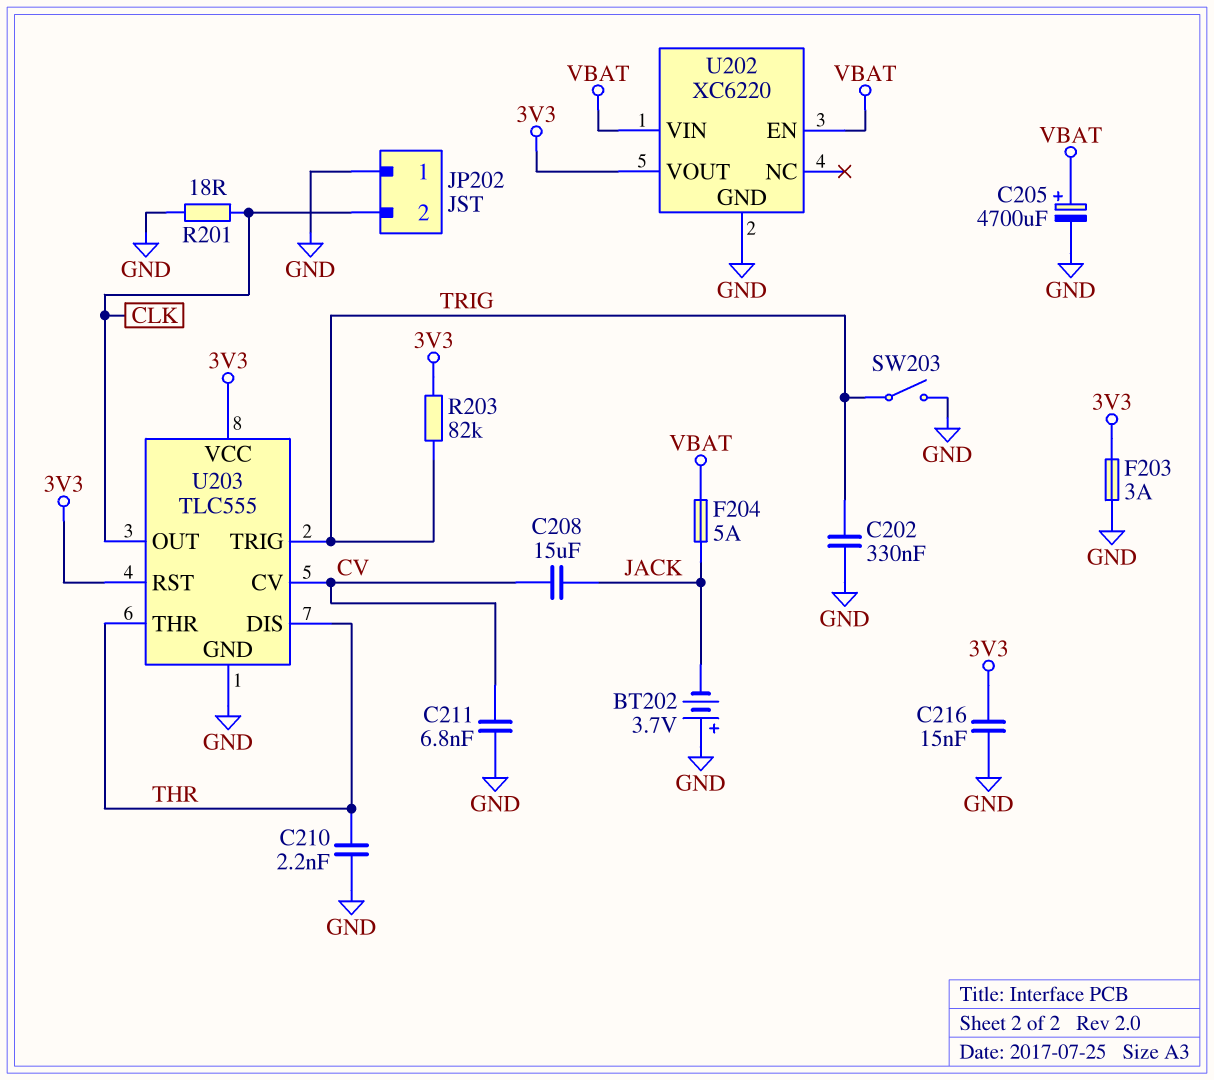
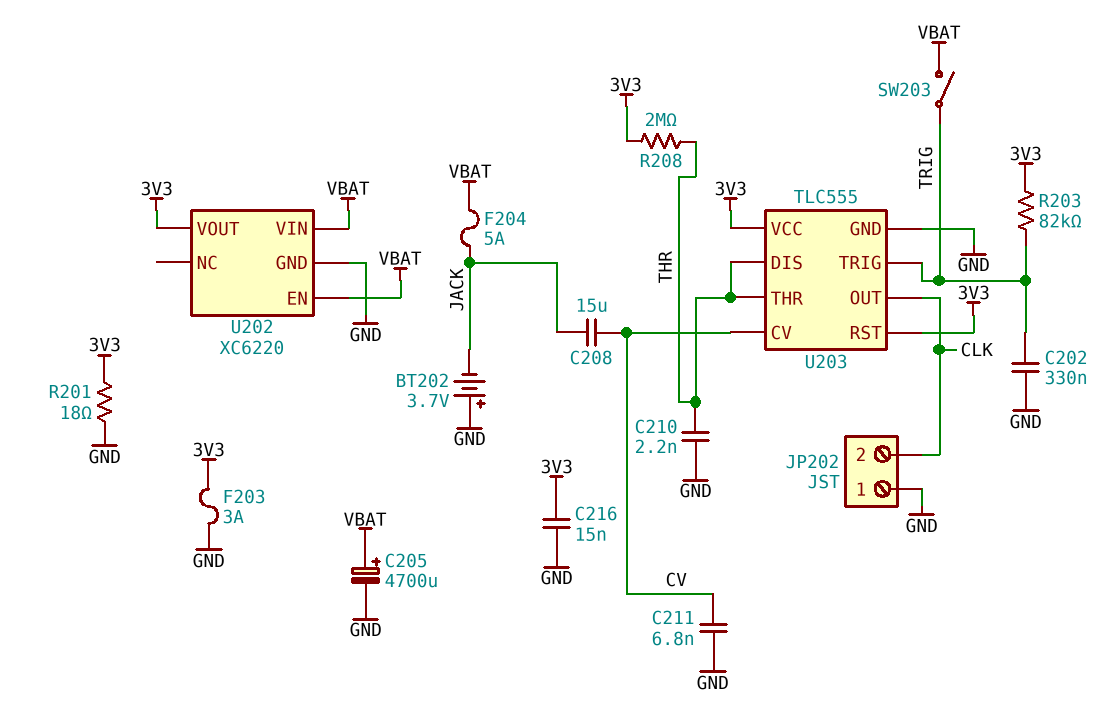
R201: 18 (CLK, GND) -> 18 (3V3, GND)
R208: none -> 2M (3V3, THR)
SW203: switch (GND, TRIG) -> switch (TRIG, VBAT)

